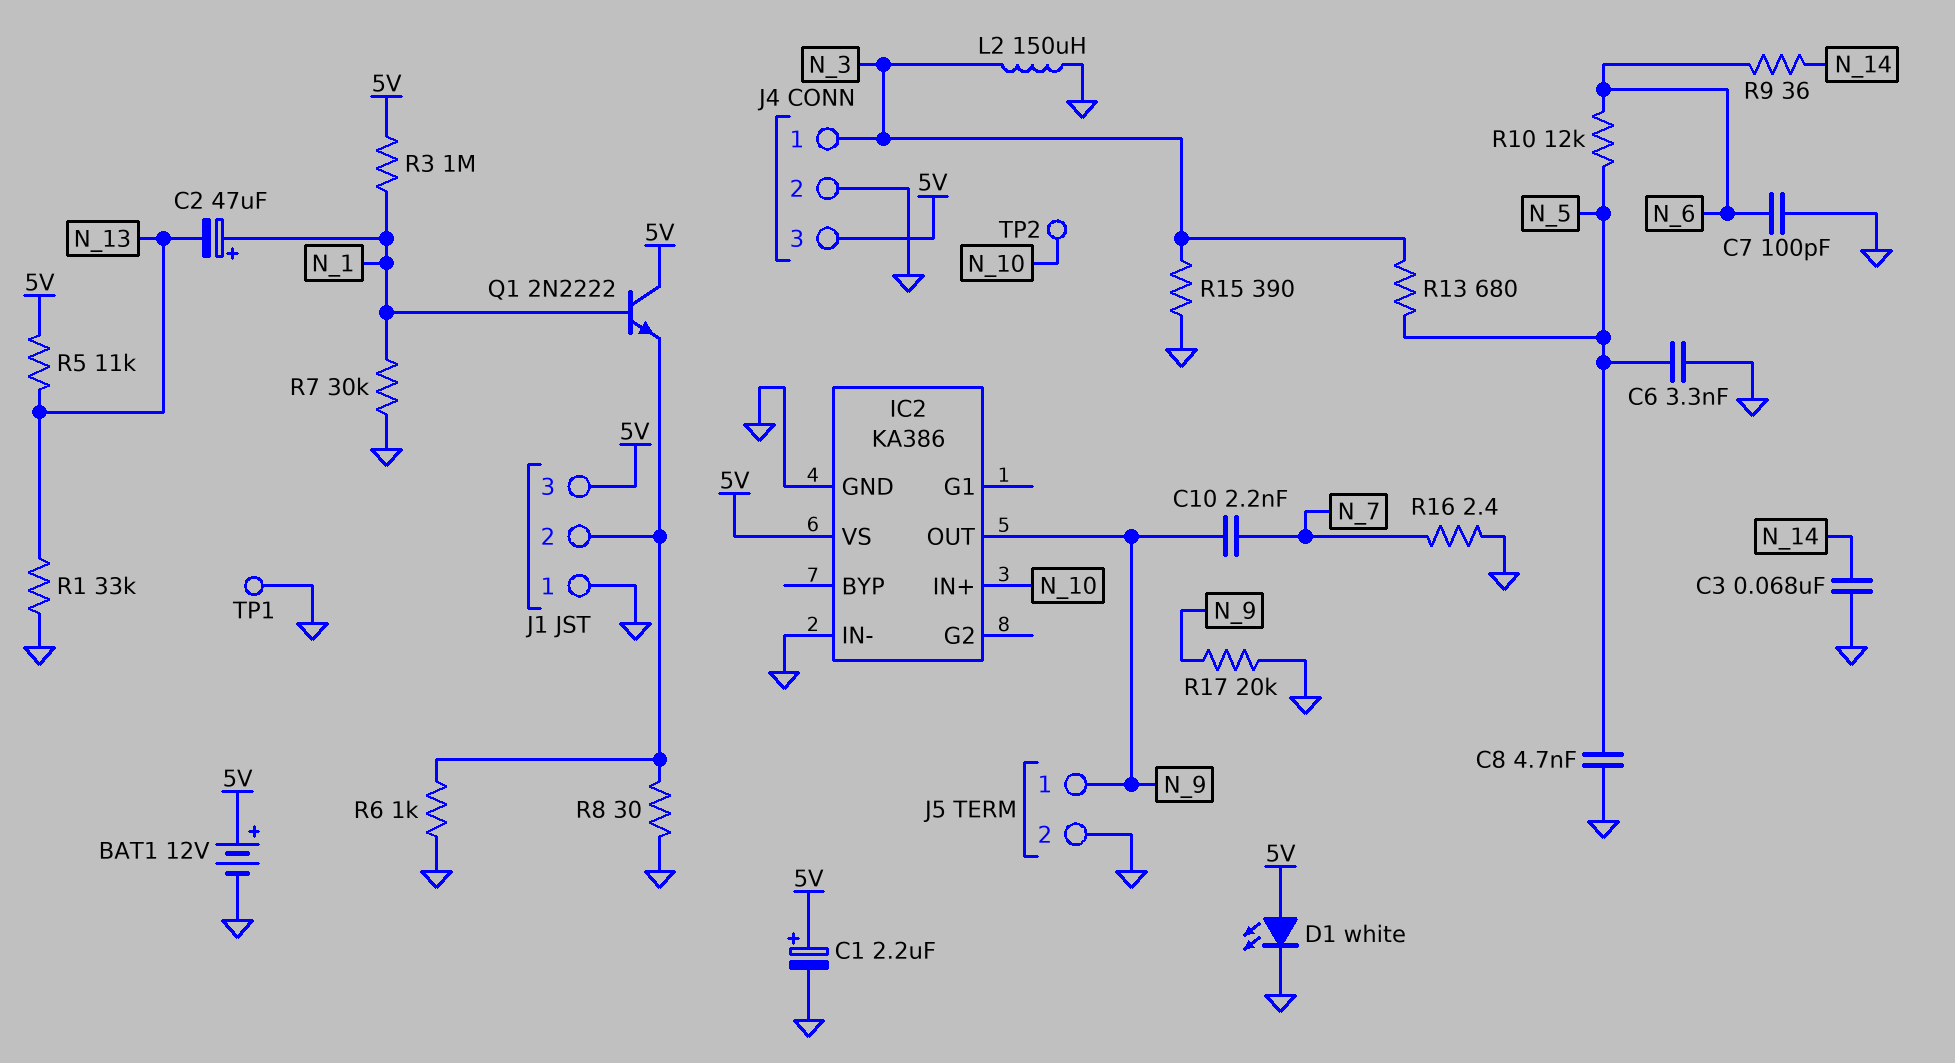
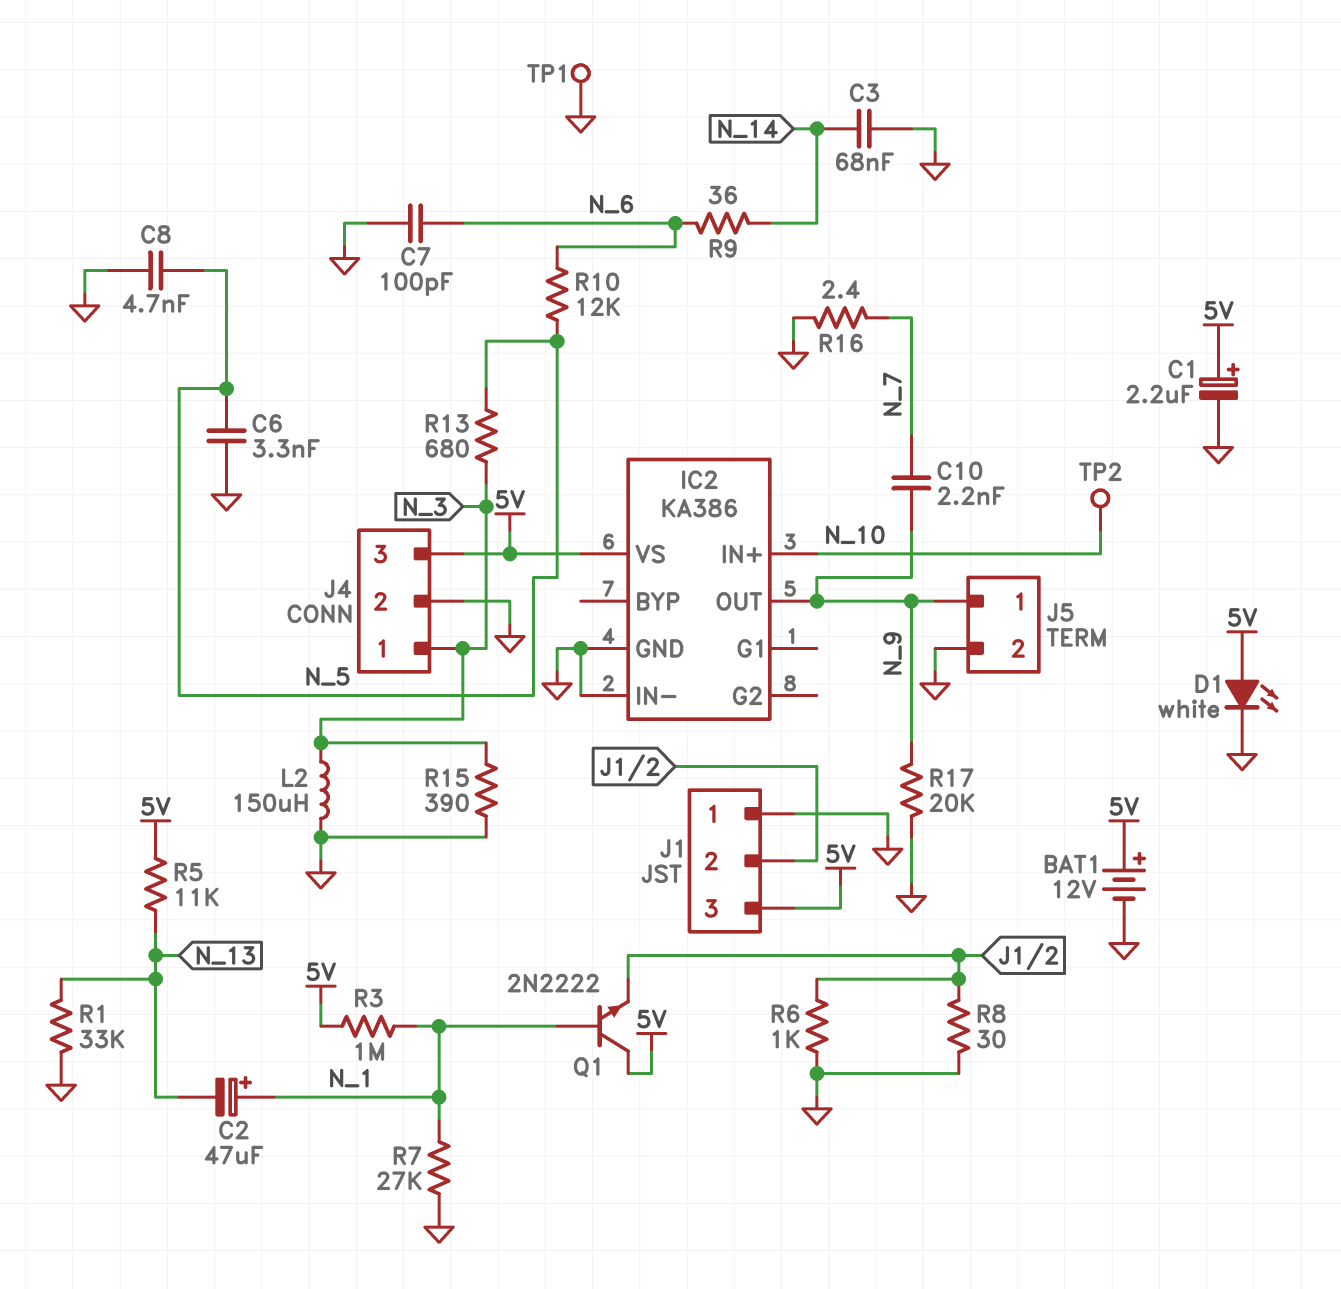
R7: 30k (GND, N_1) -> 27k (GND, N_1)

